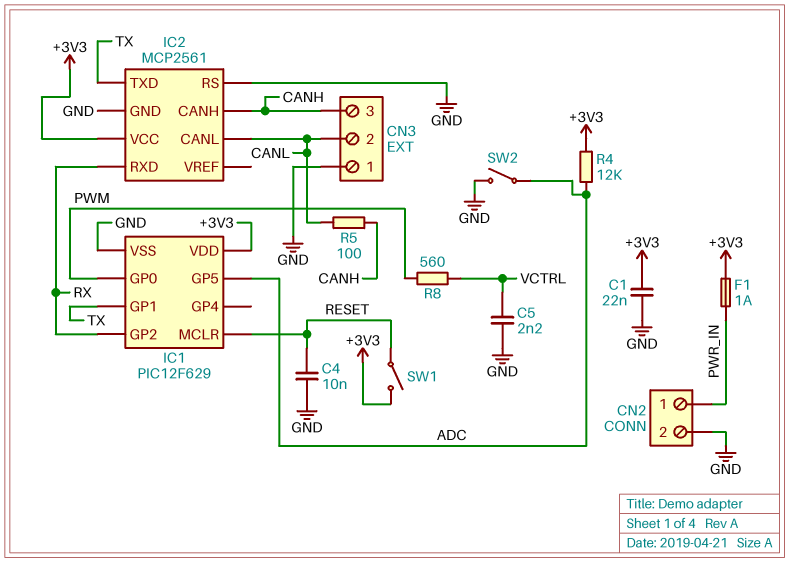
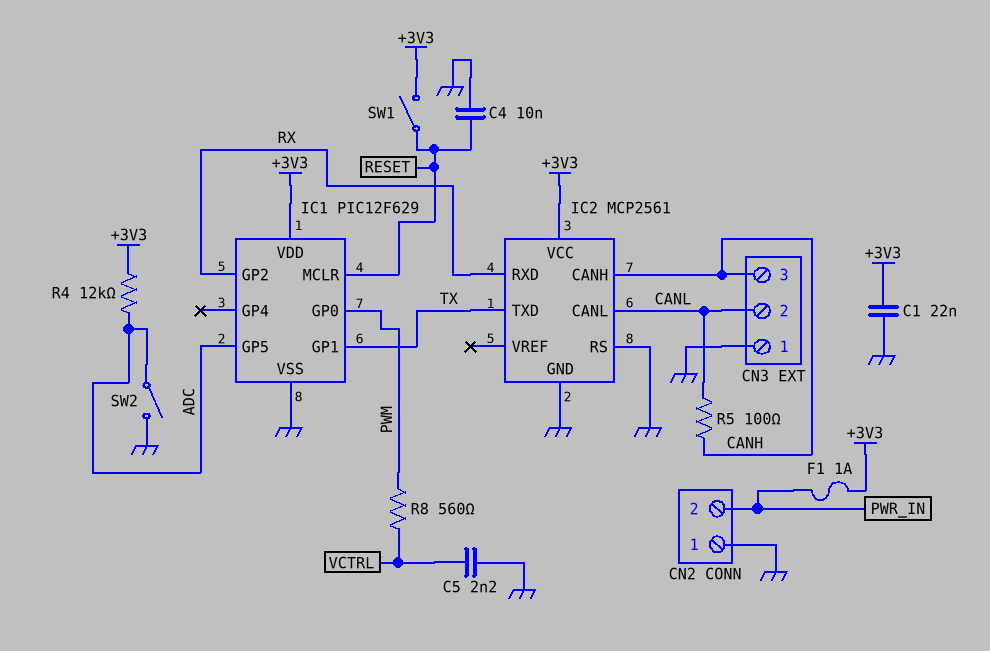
CN2 pin 1: PWR_IN -> GND
CN2 pin 2: GND -> PWR_IN

